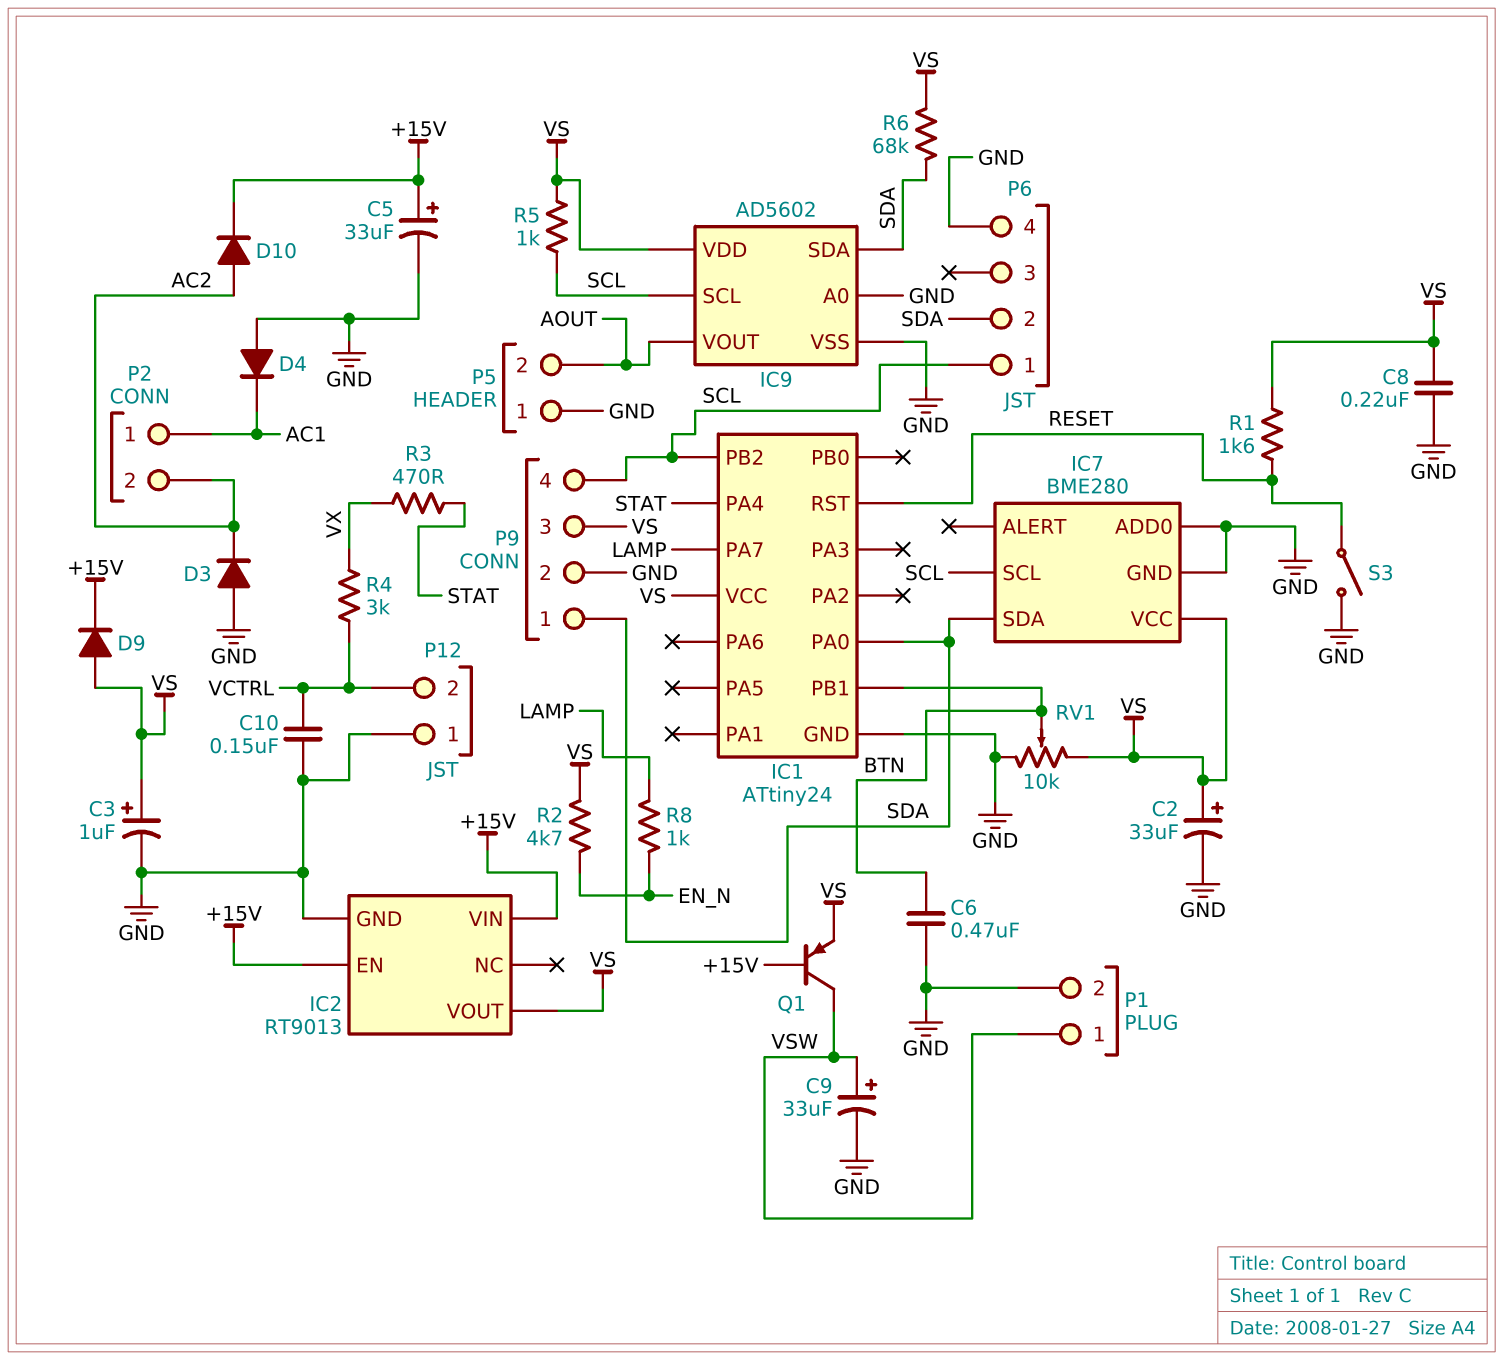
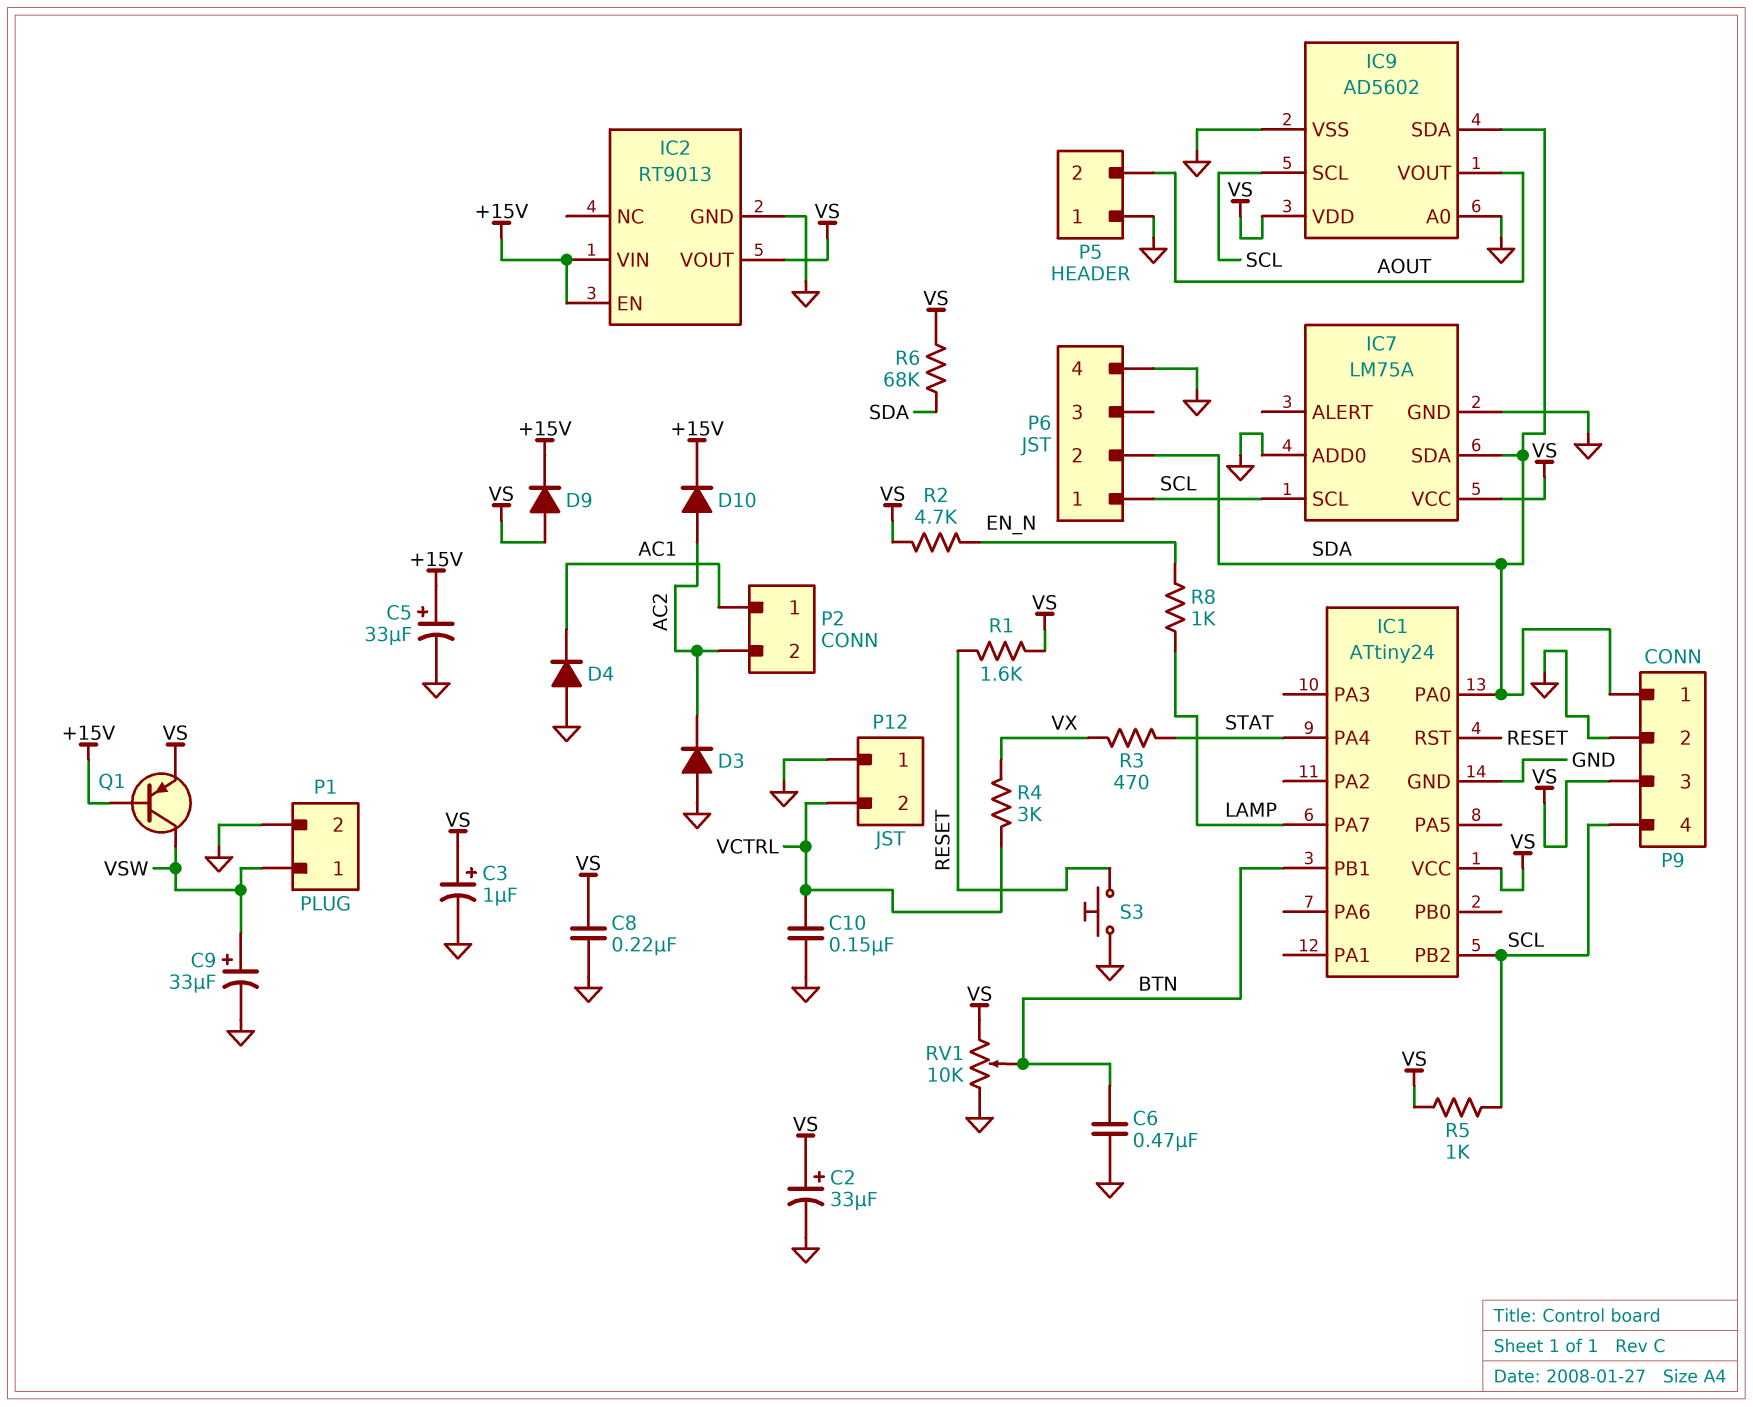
IC7: BME280 -> LM75A
S3: switch (GND, RESET) -> button (GND, RESET)

